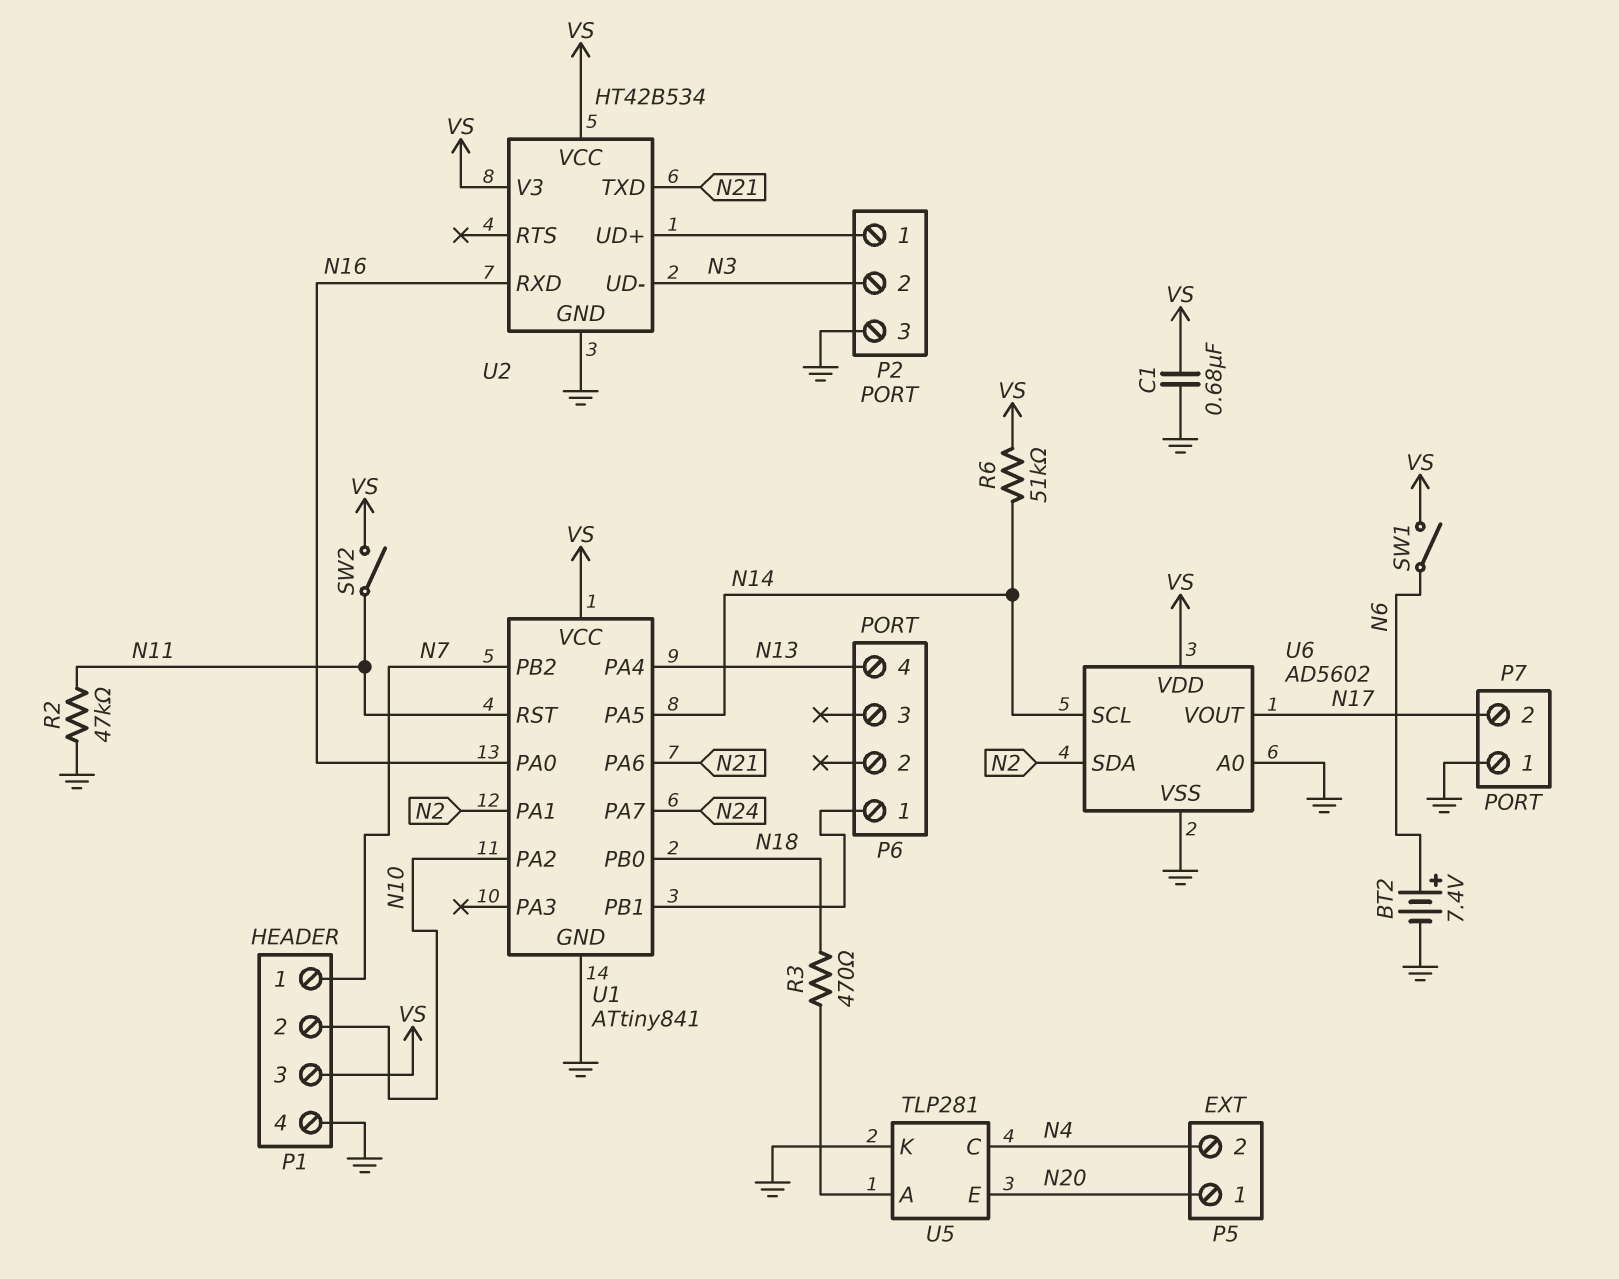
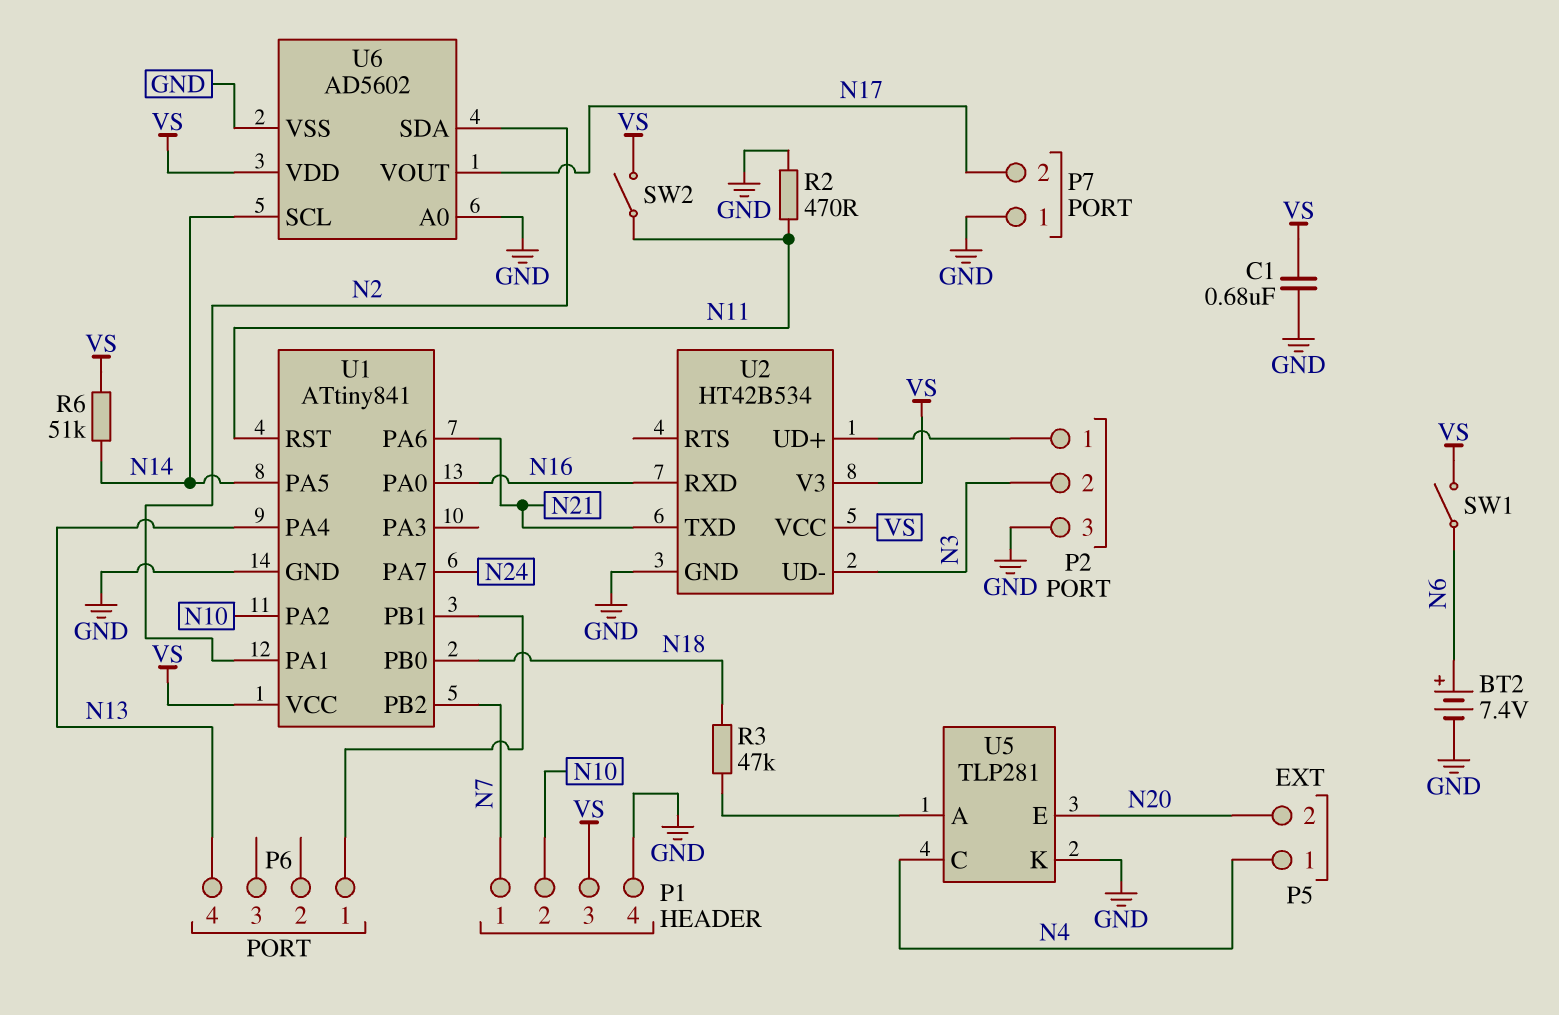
P5 pin 1: N20 -> N4
P5 pin 2: N4 -> N20
R2: 47k (GND, N11) -> 470 (GND, N11)
R3: 470 (N18, U5/A) -> 47k (N18, U5/A)

